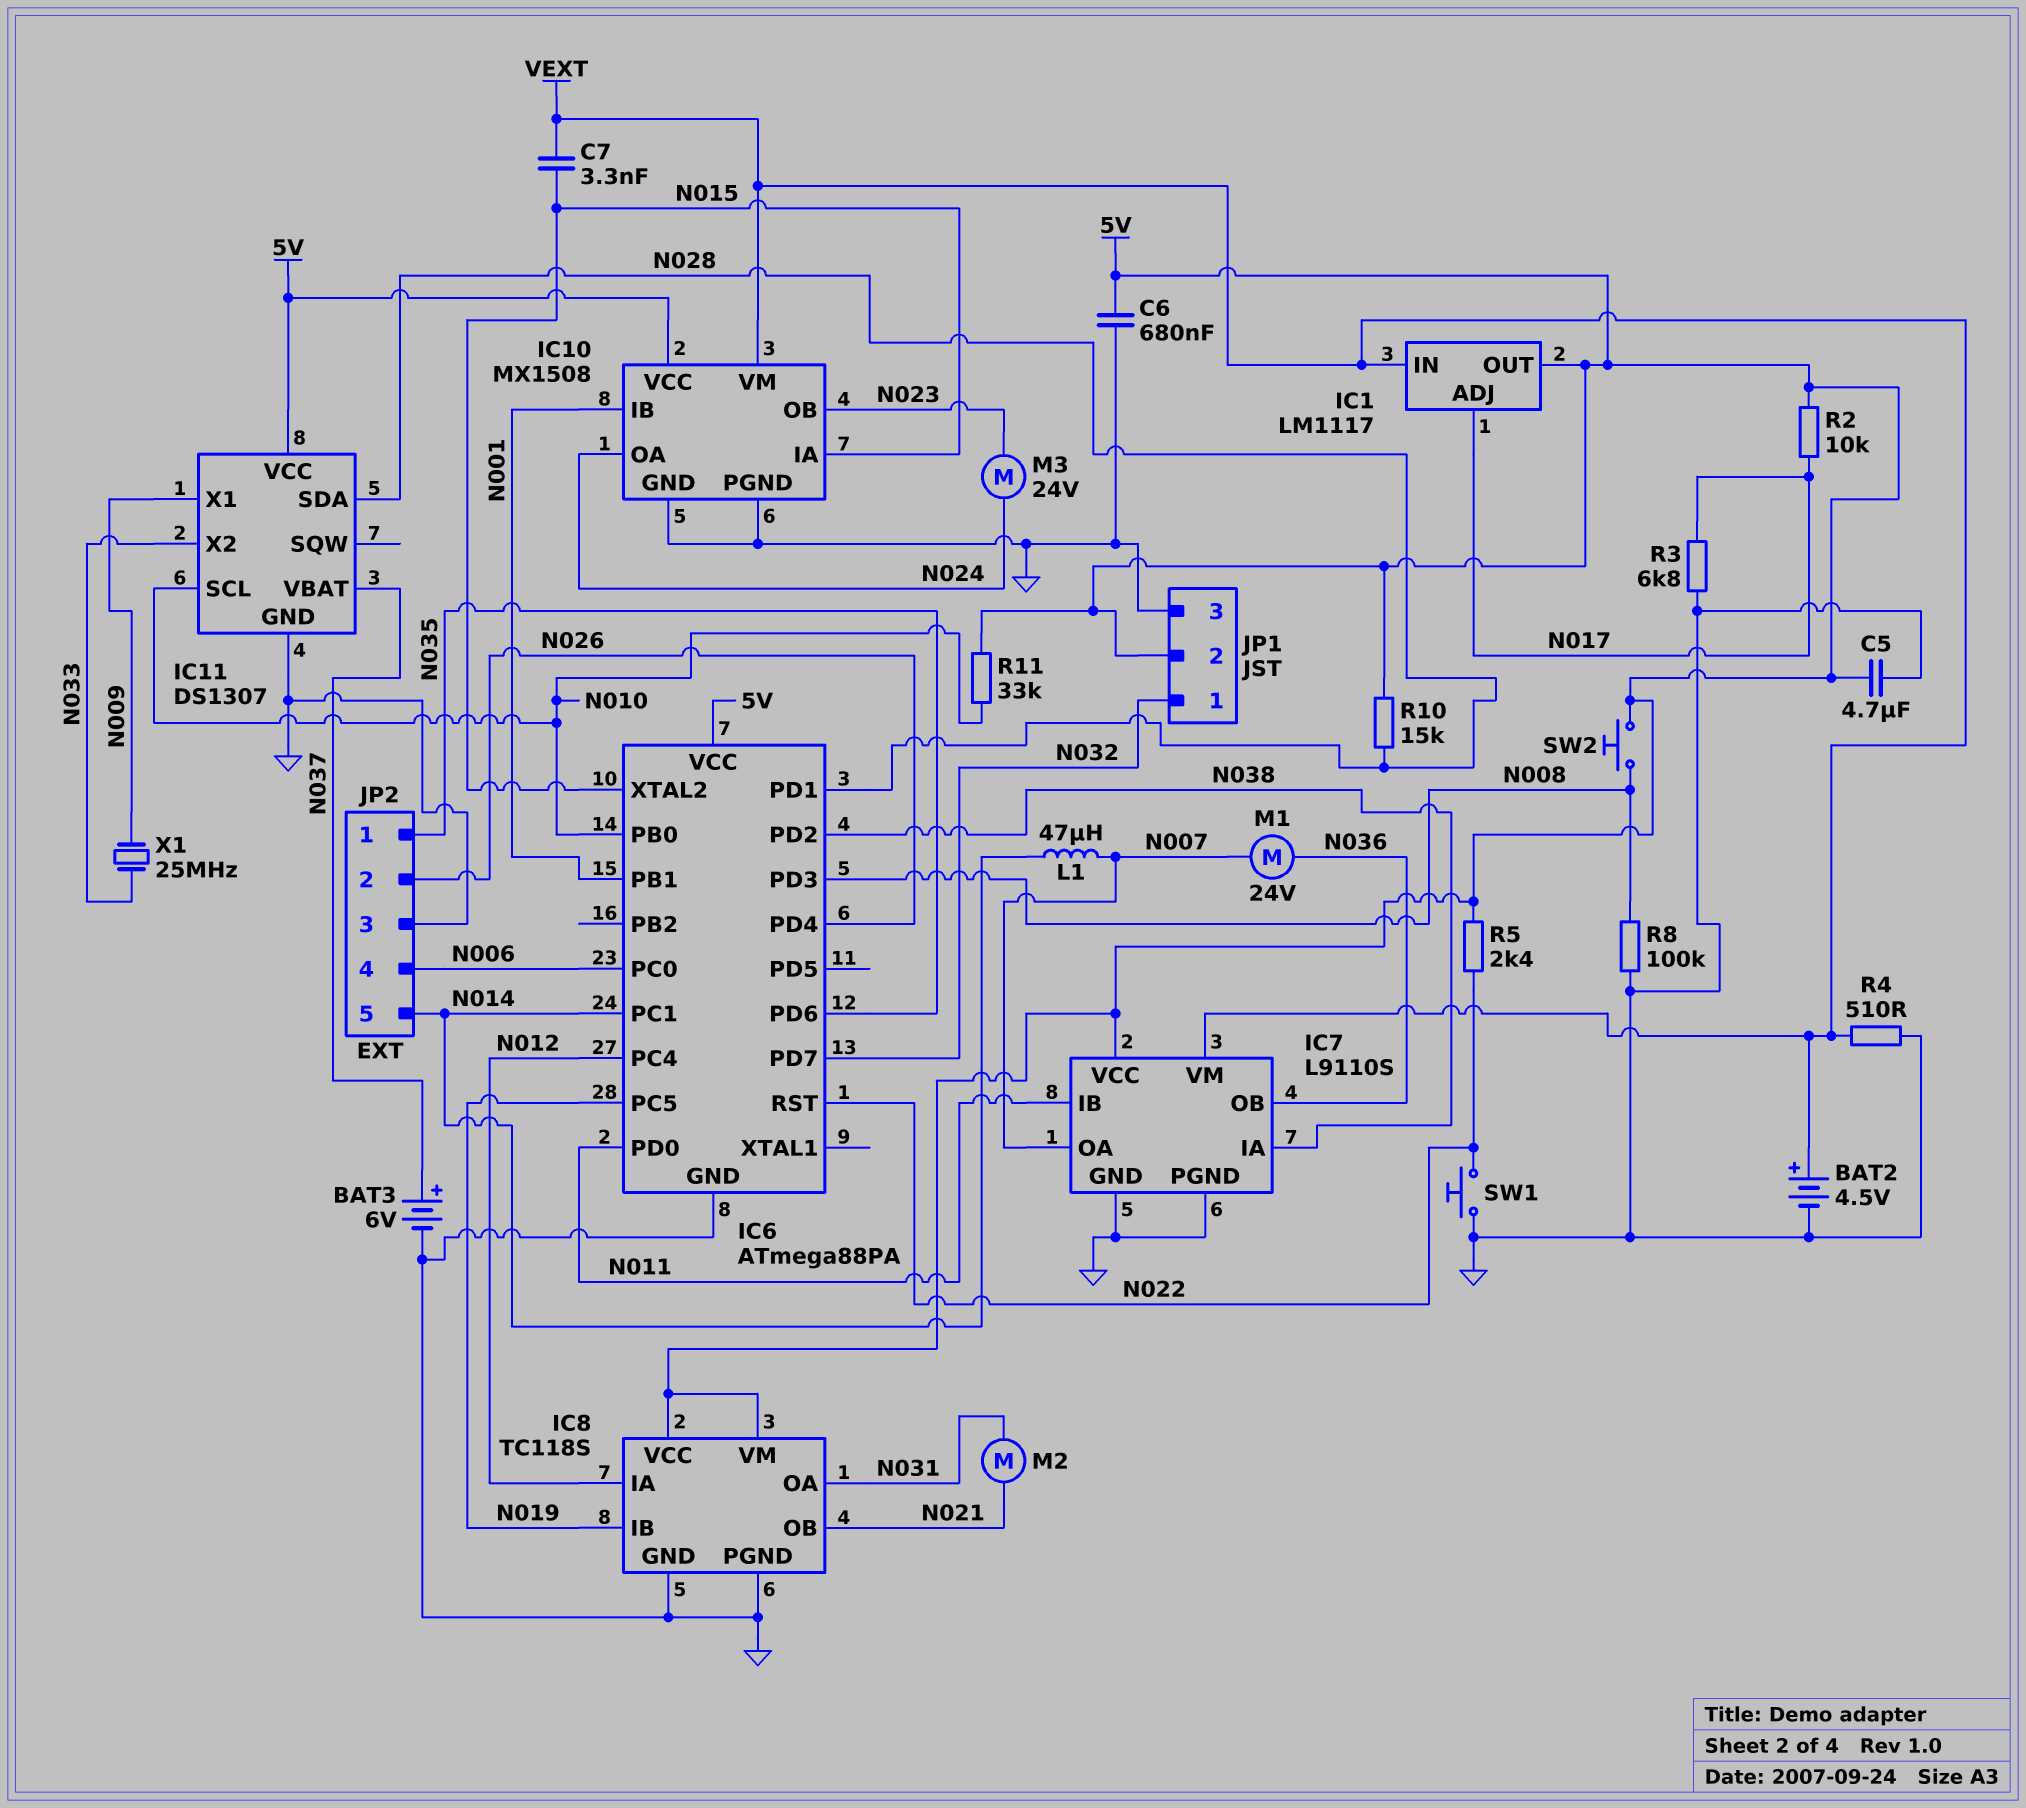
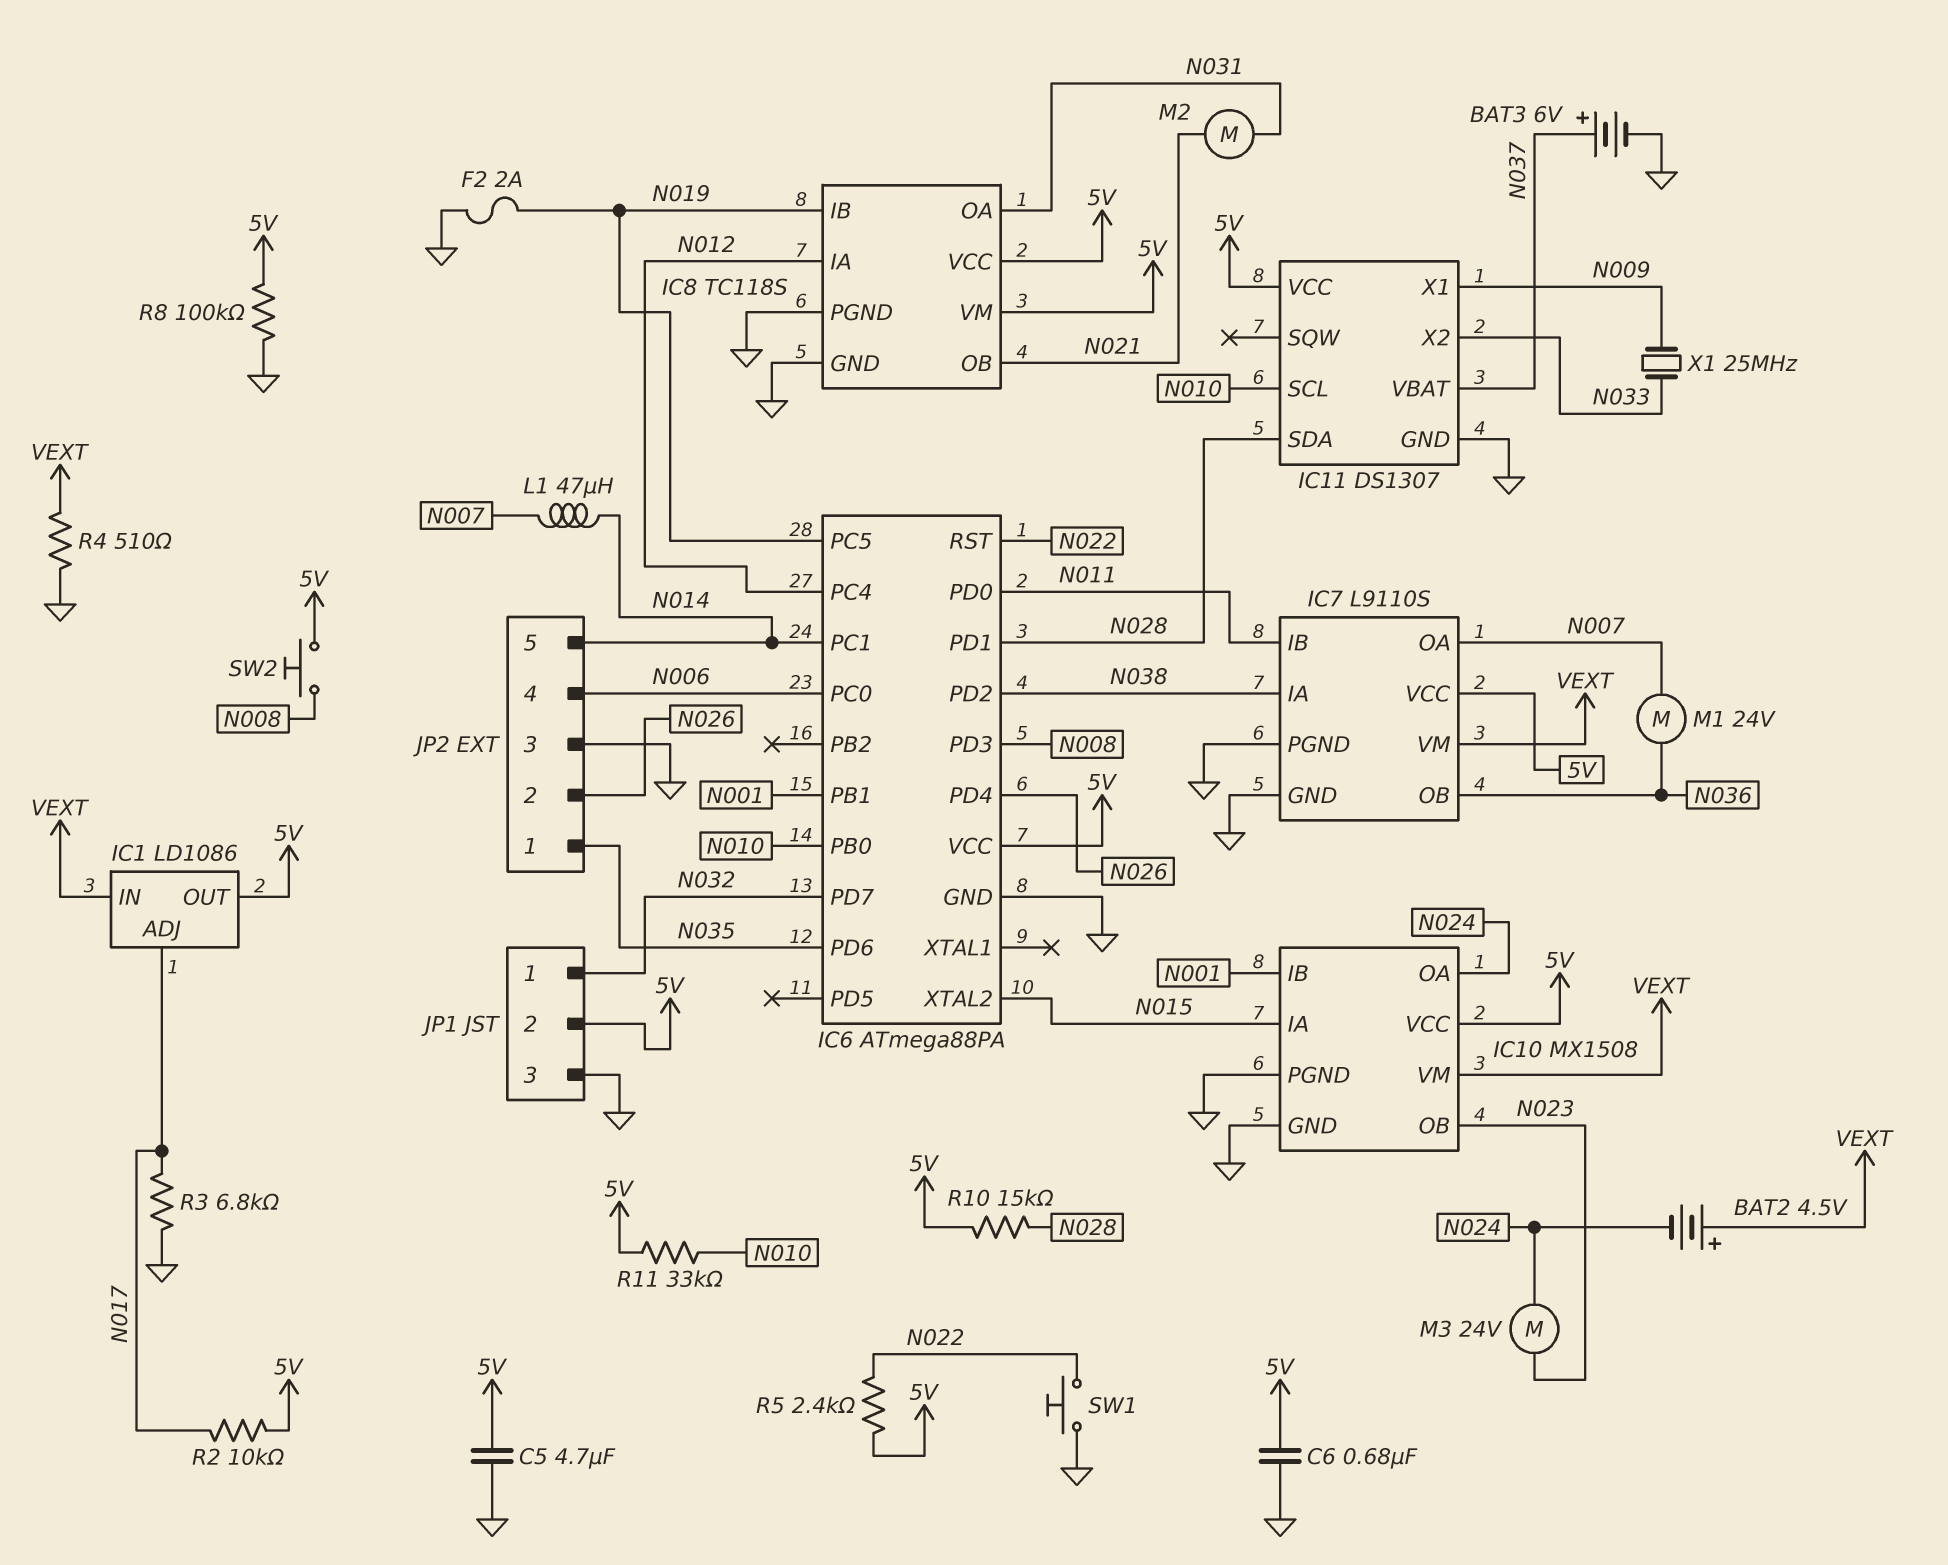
BAT2: 4.5V (plus VEXT, minus GND) -> 4.5V (plus VEXT, minus N024)
C7: 3.3nF (N015, VEXT) -> none
F2: none -> 2A (GND, N019)
IC1: LM1117 -> LD1086
R8: 100k (GND, N008) -> 100k (5V, GND)

